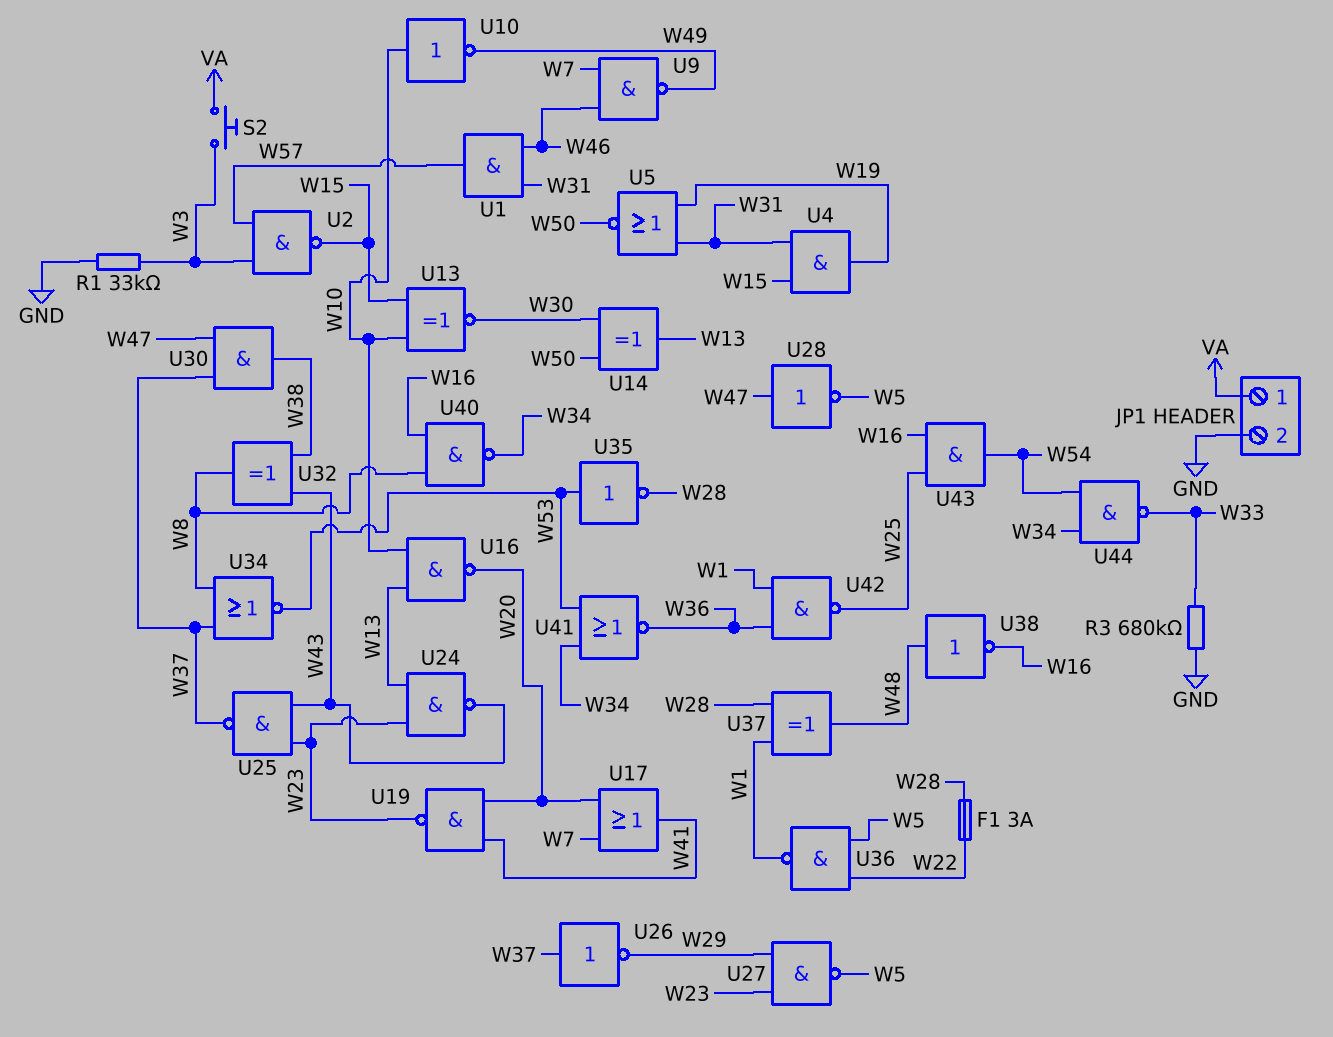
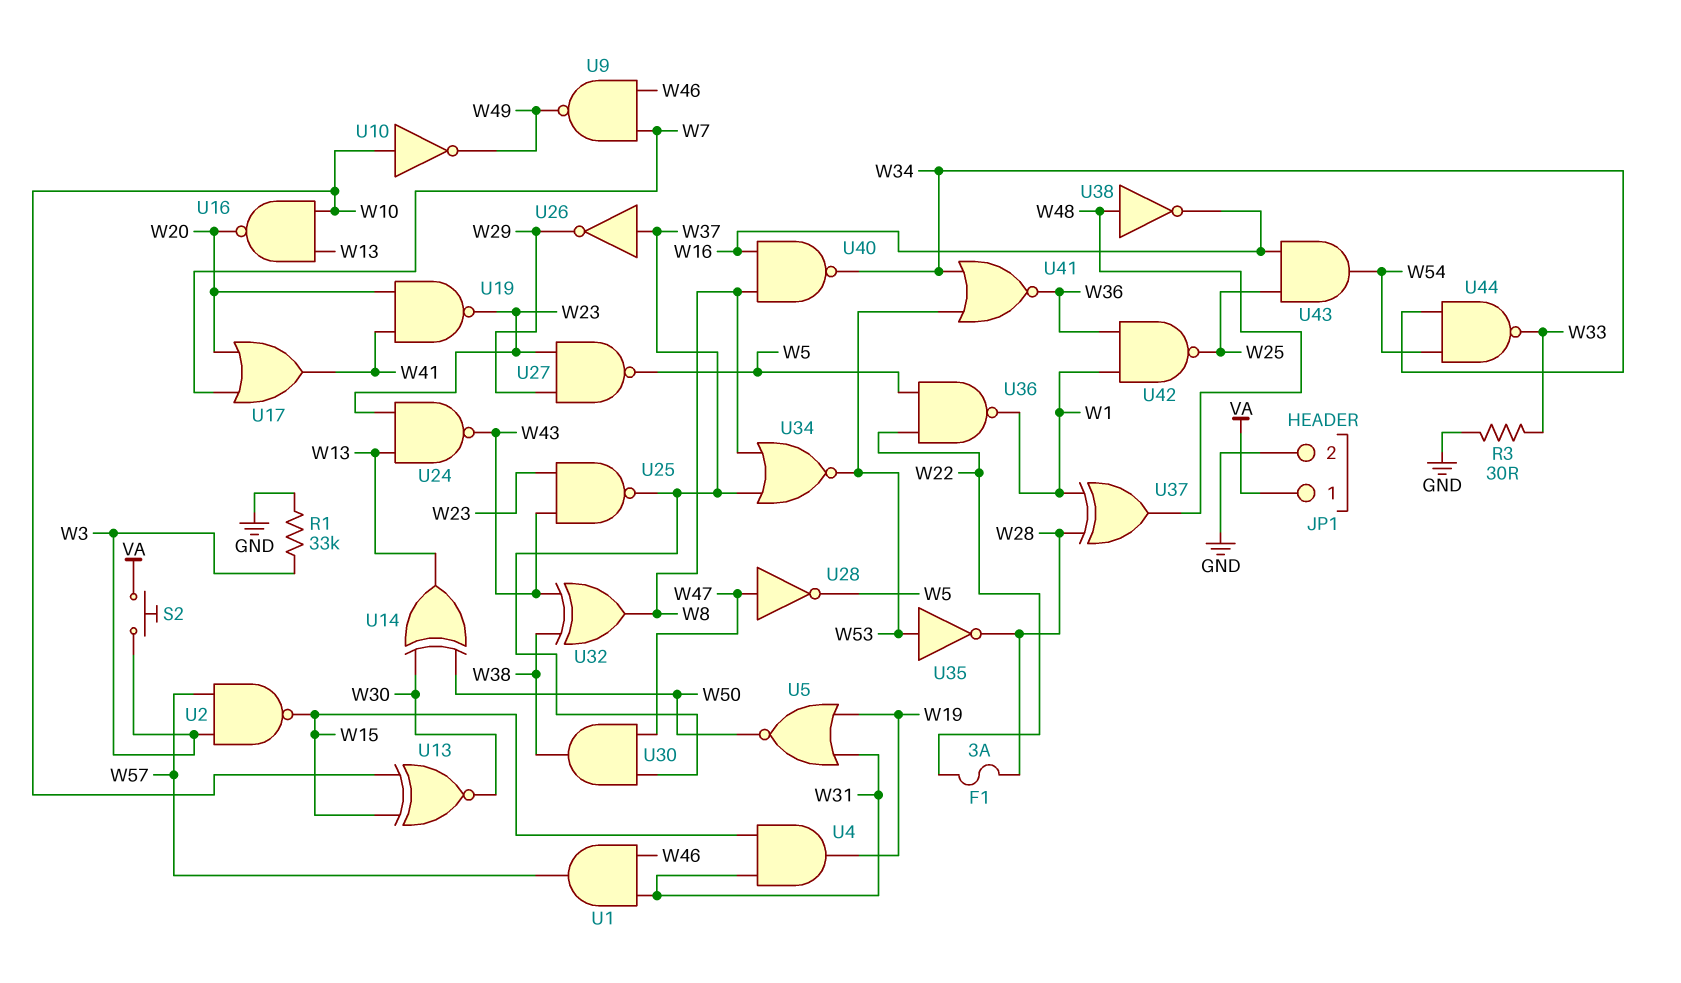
R3: 680k (GND, W33) -> 30 (GND, W33)

